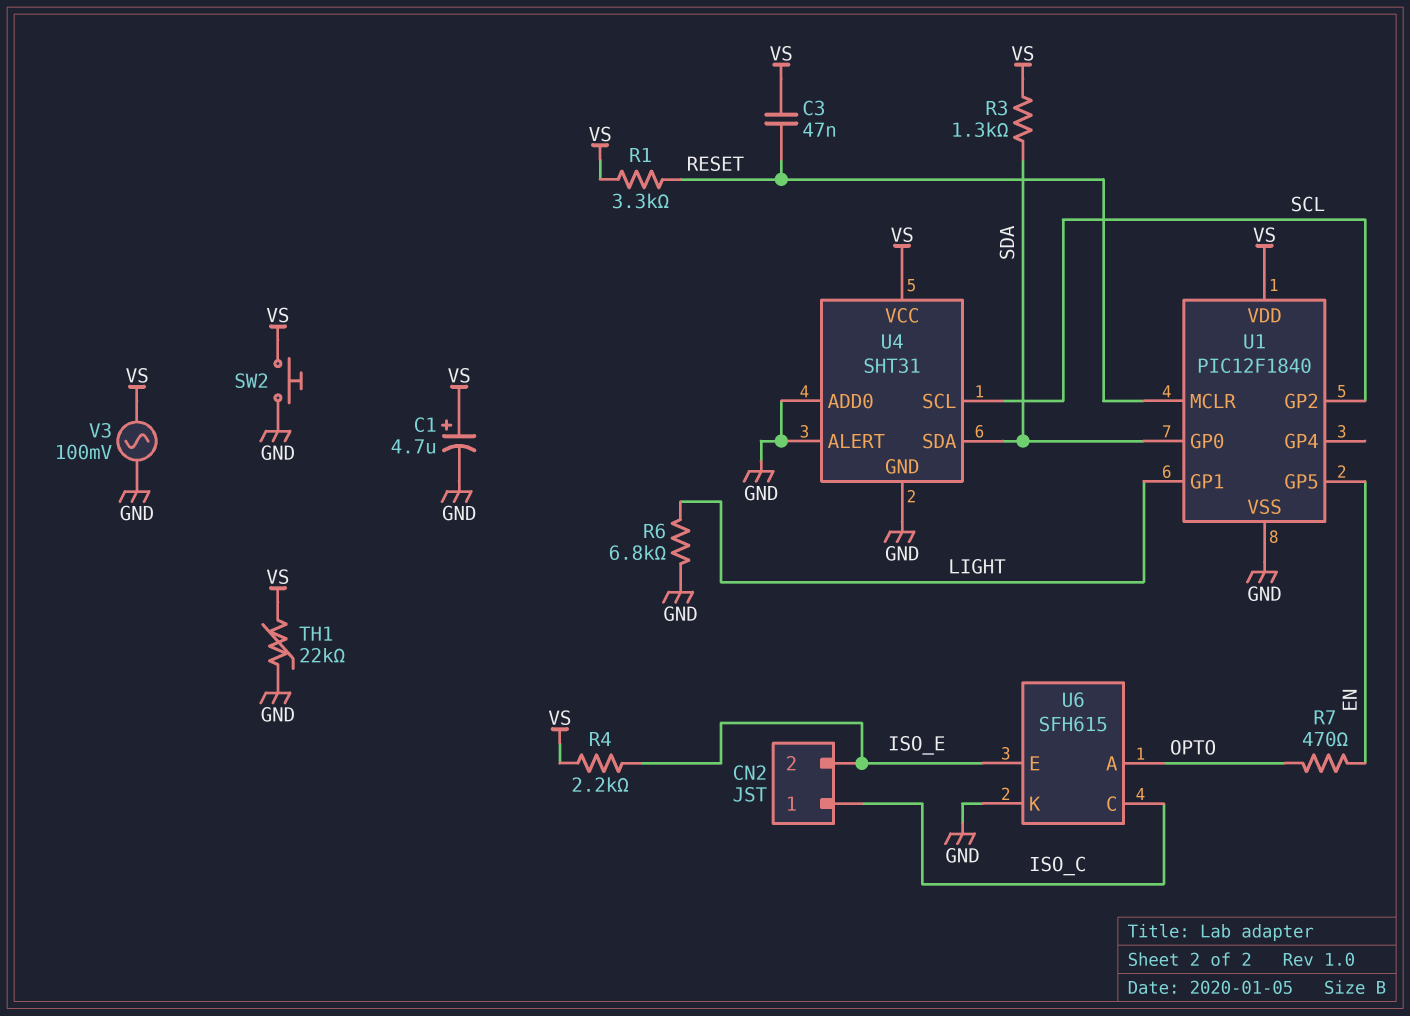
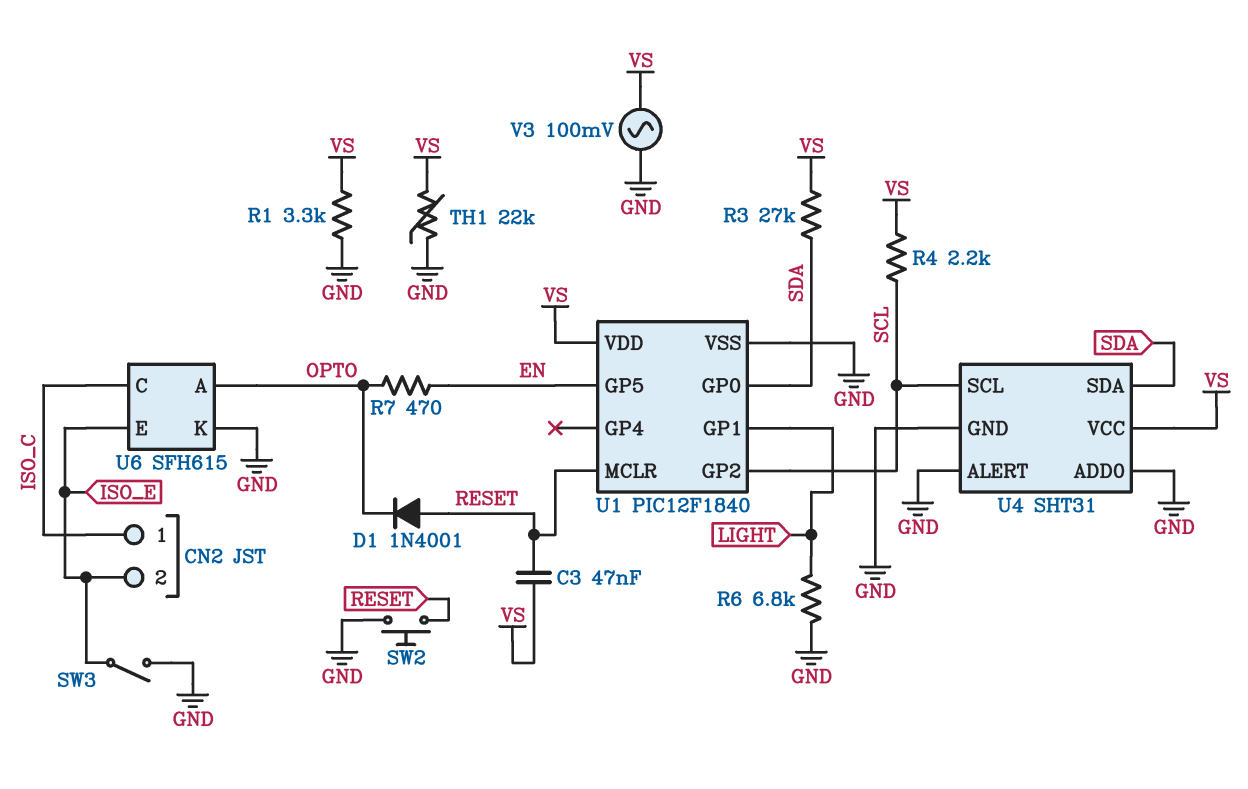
C1: 4.7uF (plus VS, minus GND) -> none
D1: none -> diode 1N4001 (A RESET, K OPTO)
R1: 3.3k (RESET, VS) -> 3.3k (GND, VS)
R3: 1.3k (SDA, VS) -> 27k (SDA, VS)
R4: 2.2k (ISO_E, VS) -> 2.2k (SCL, VS)
SW2: button (GND, VS) -> button (GND, RESET)
SW3: none -> switch (GND, ISO_E)

